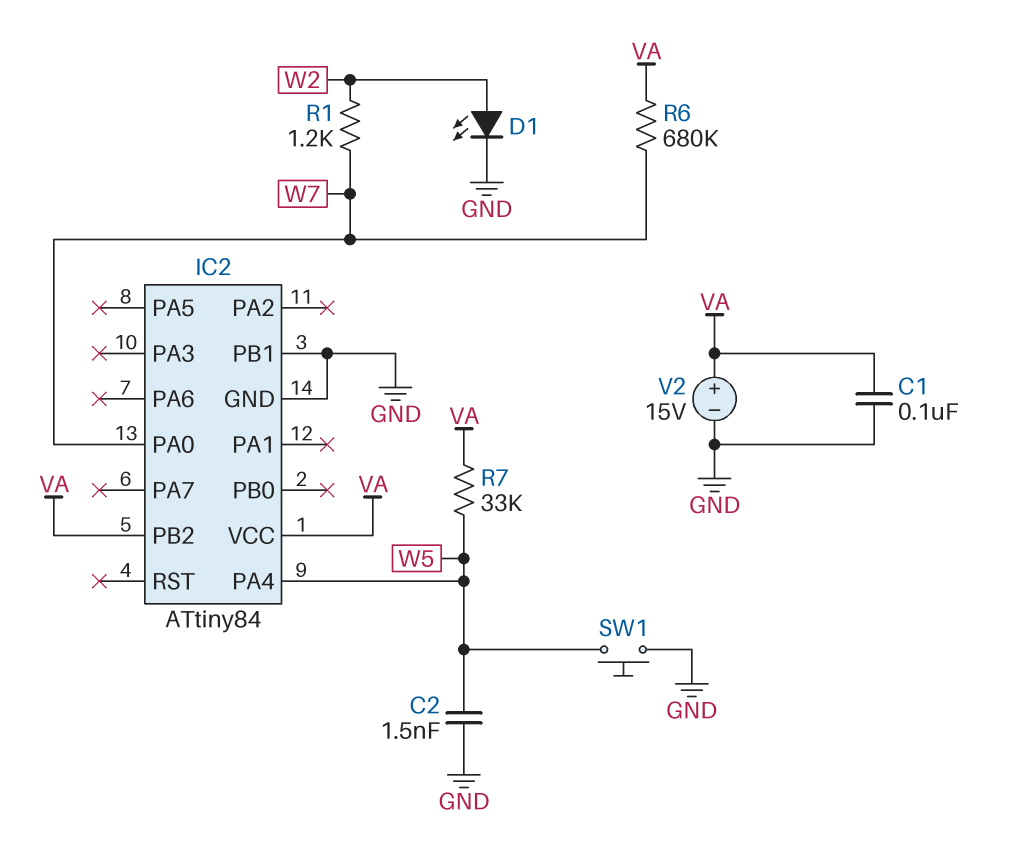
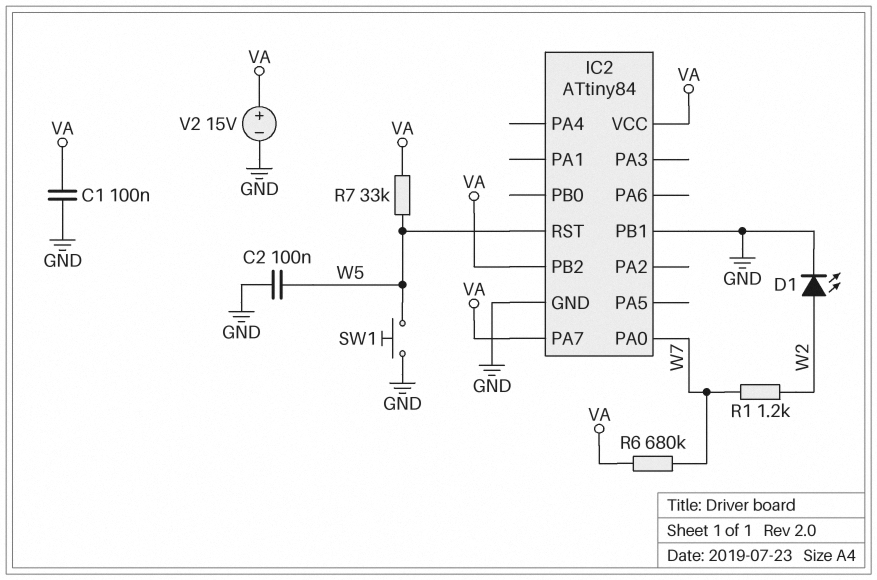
C2: 1.5nF (GND, W5) -> 100nF (GND, W5)
IC2 pin PA4: W5 -> none
IC2 pin PA7: none -> VA
IC2 pin RST: none -> W5

